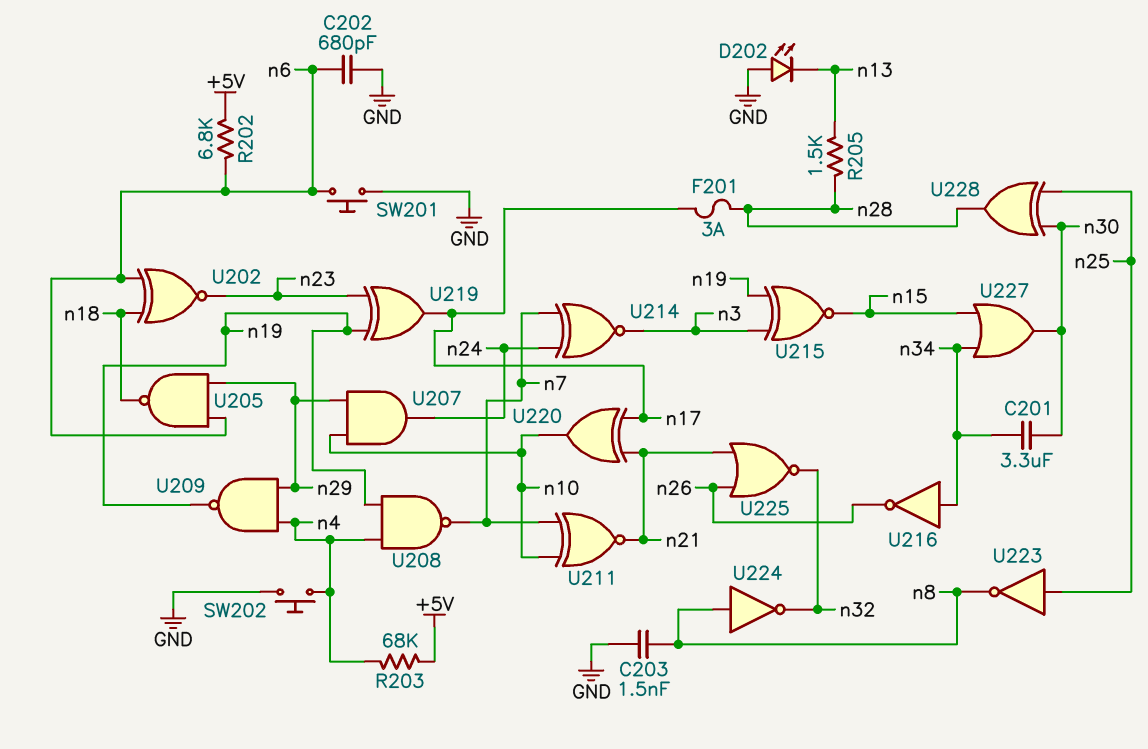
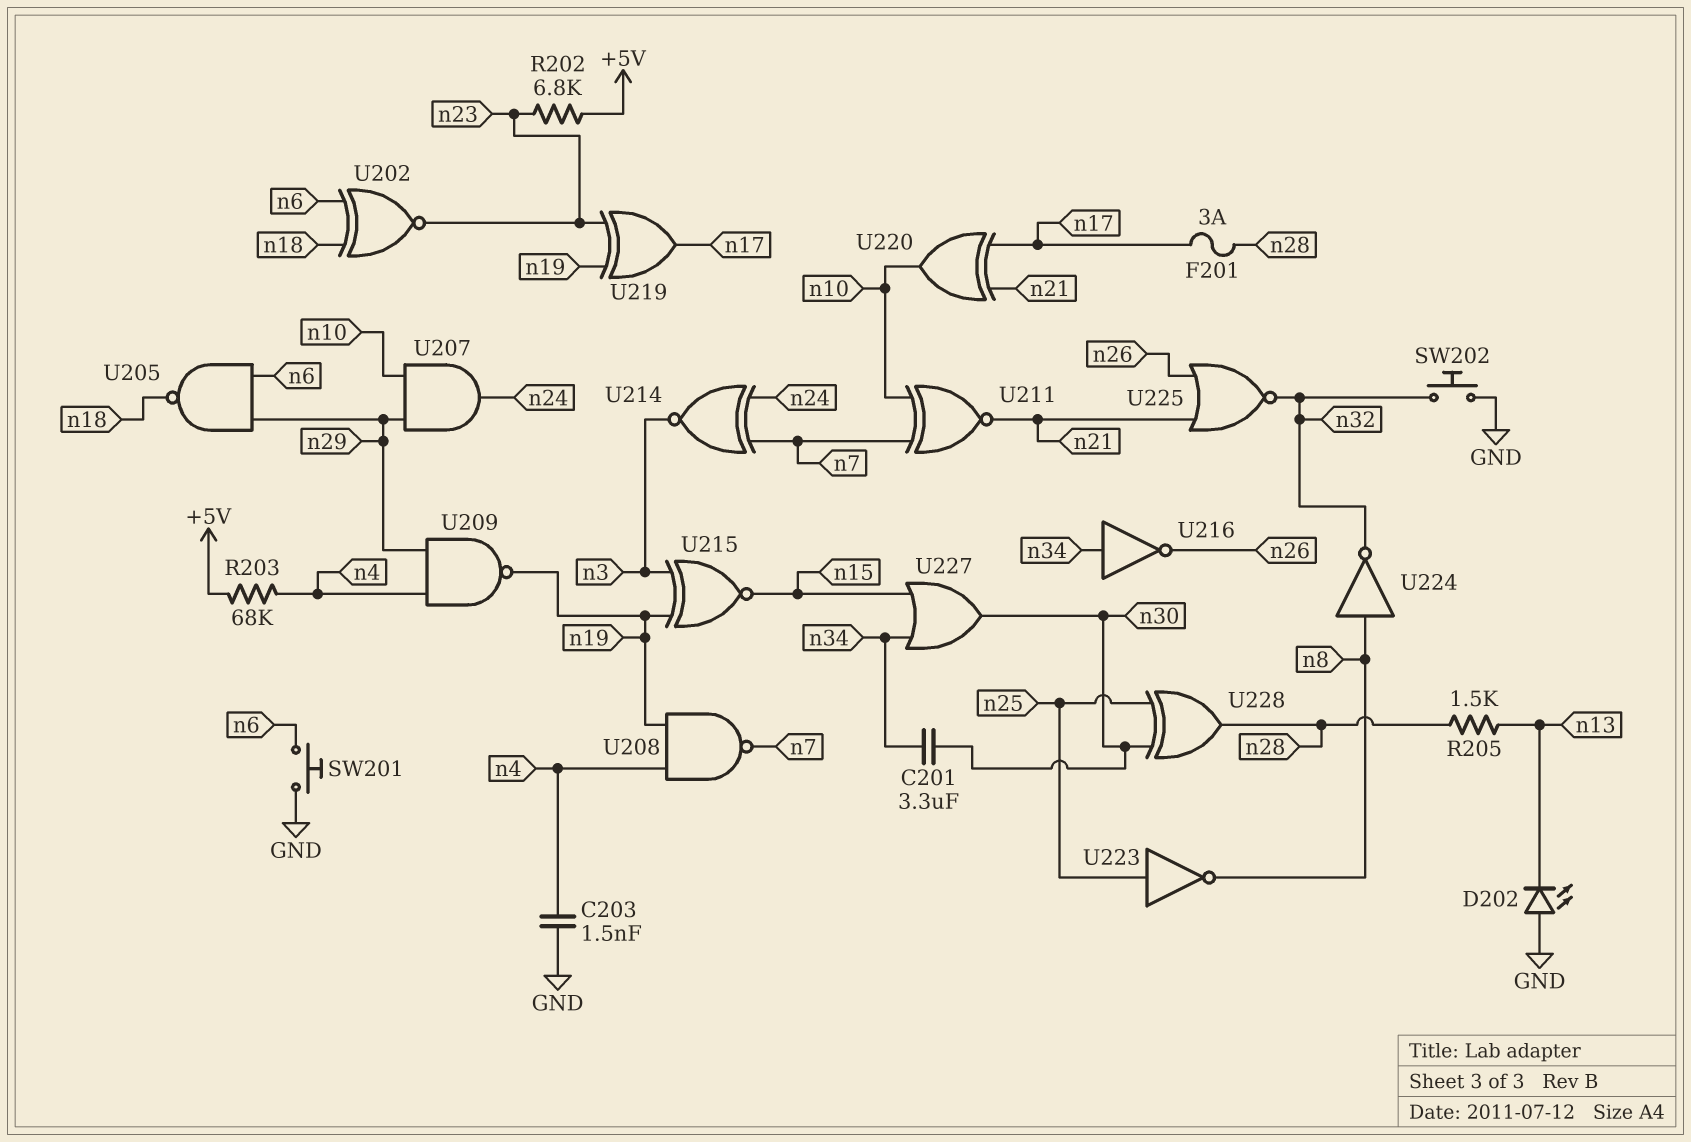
C202: 680pF (GND, n6) -> none
C203: 1.5nF (GND, n8) -> 1.5nF (GND, n4)
R202: 6.8k (+5V, n6) -> 6.8k (+5V, n23)
SW202: button (GND, n4) -> button (GND, n32)

